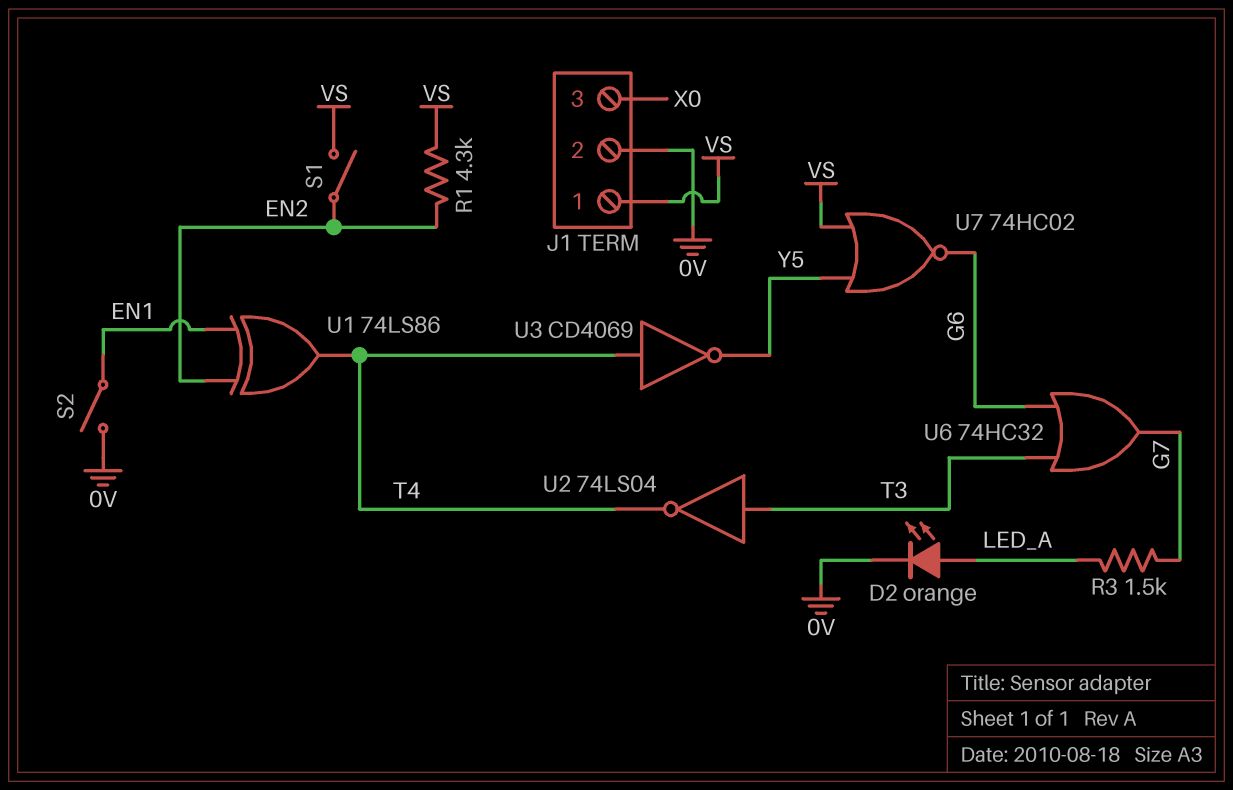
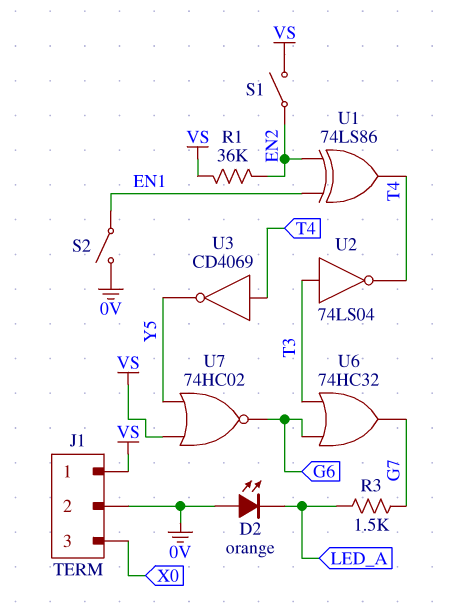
D2: LED orange (A LED_A, K 0V) -> LED orange (A 0V, K LED_A)
R1: 4.3k (EN2, VS) -> 36k (EN2, VS)

